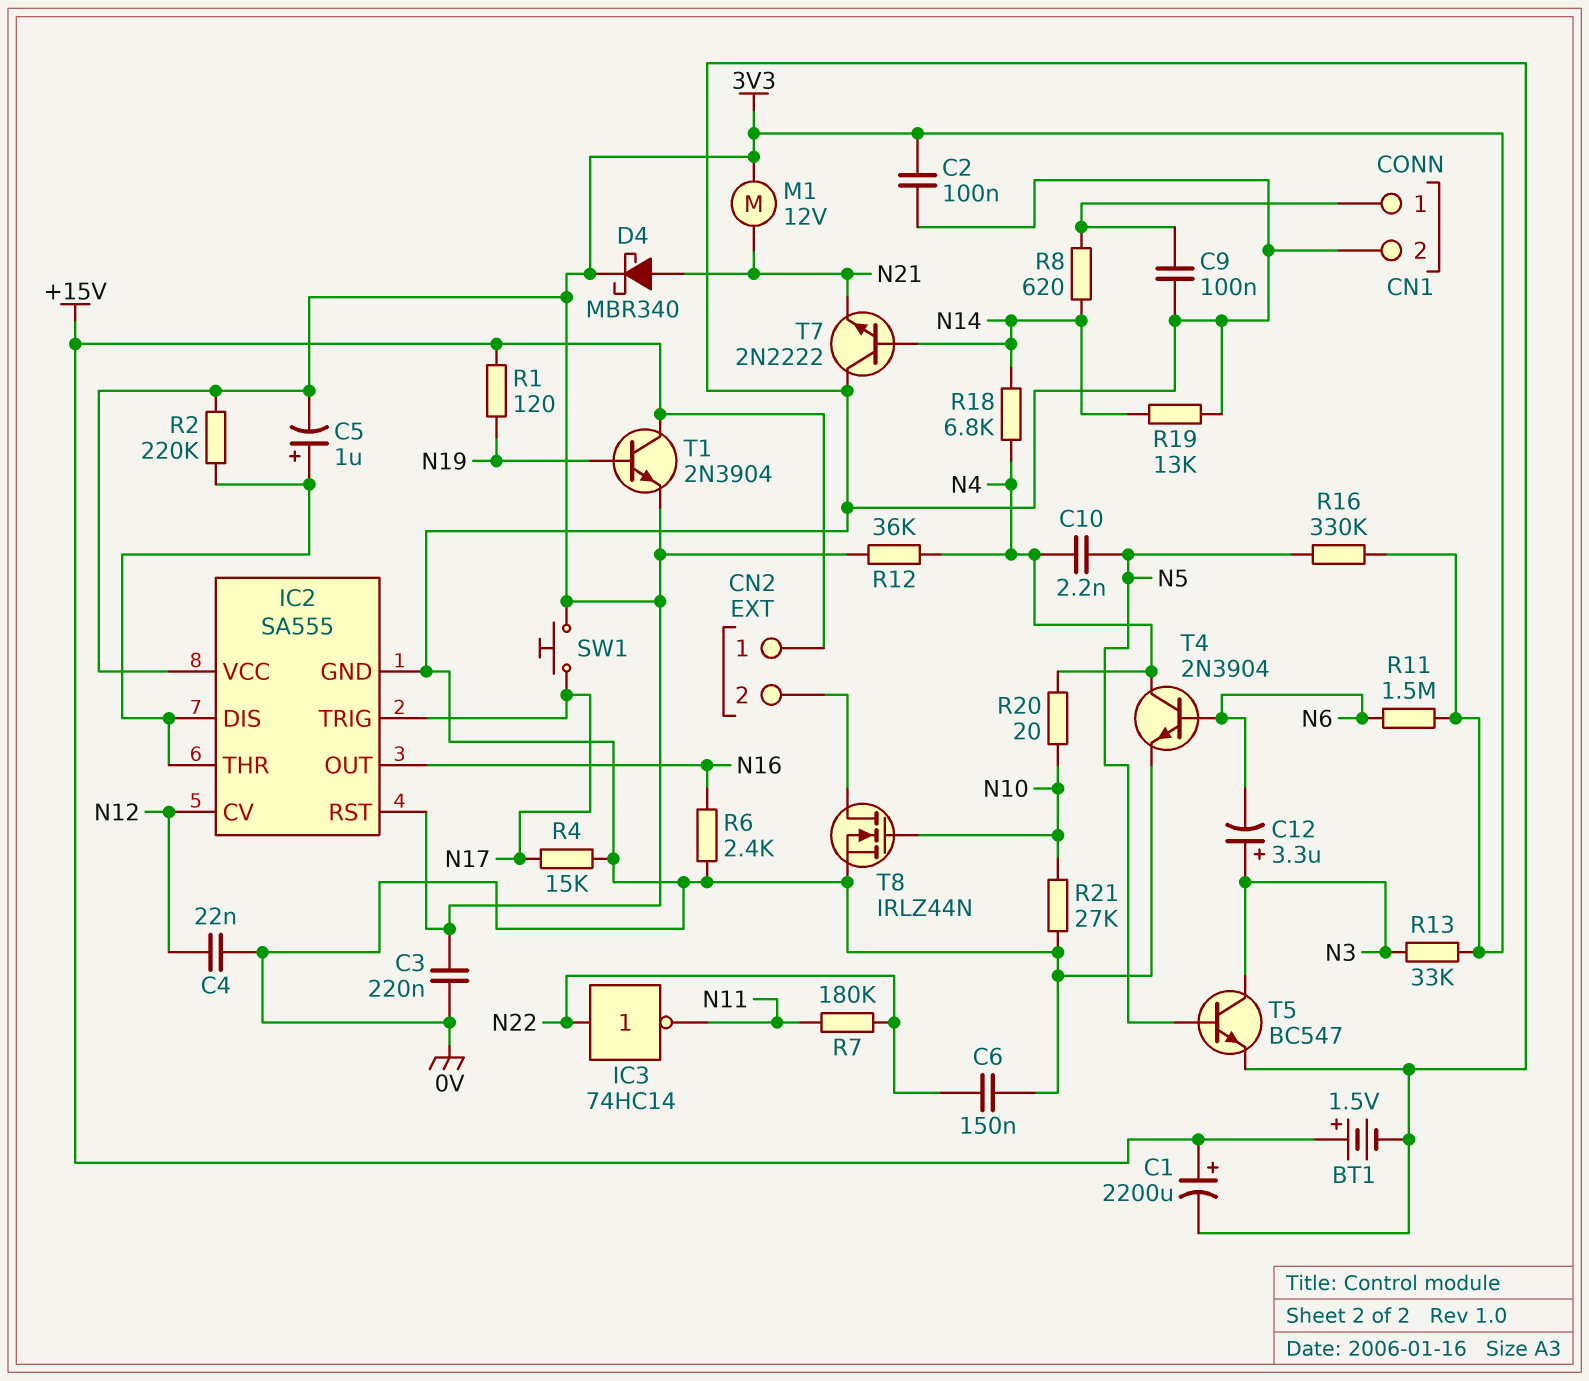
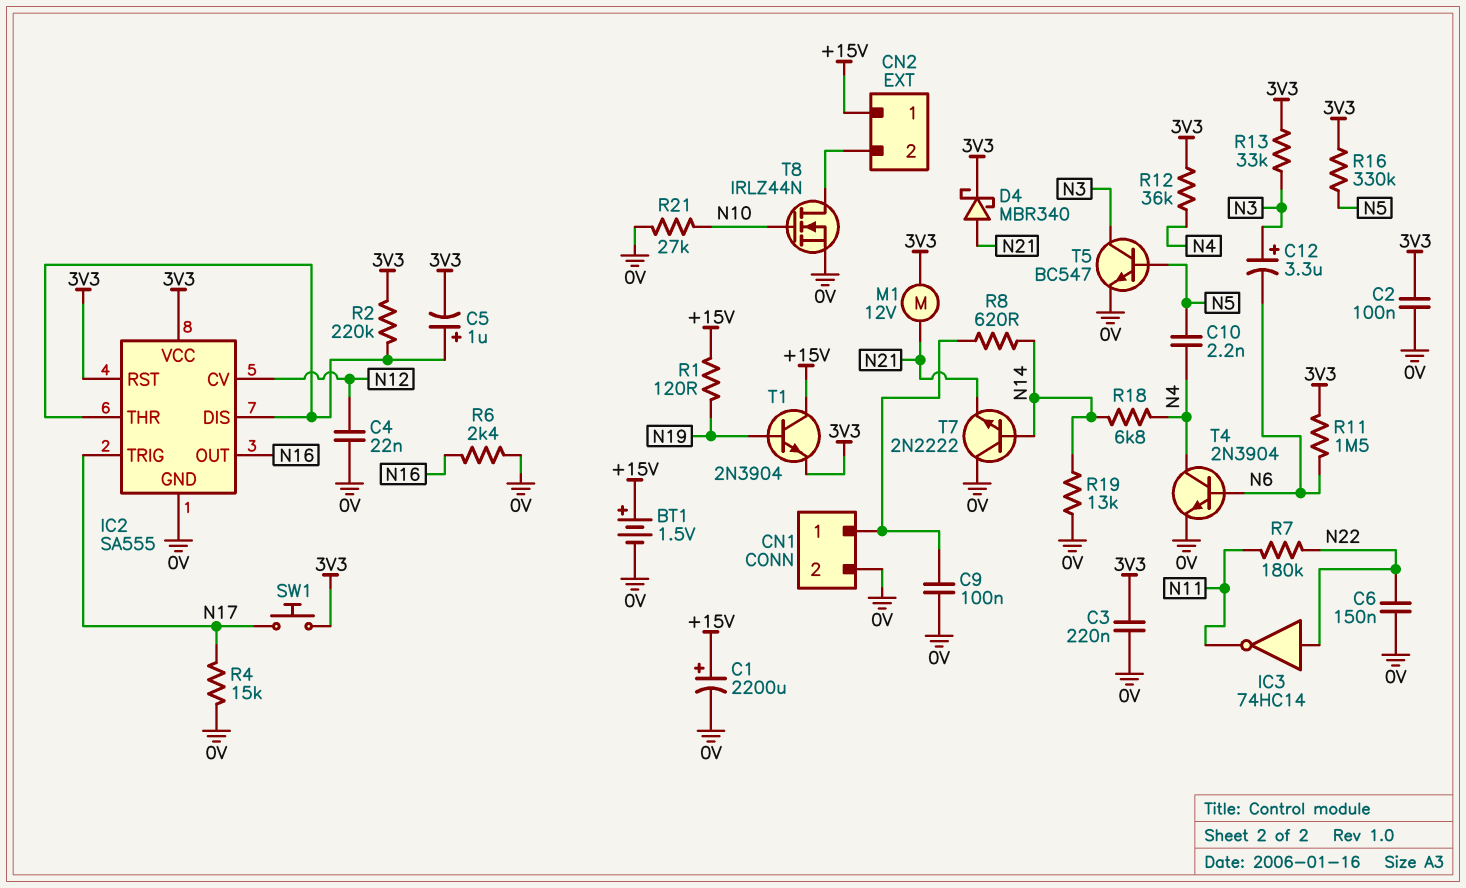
R20: 20 (N4, N10) -> none

